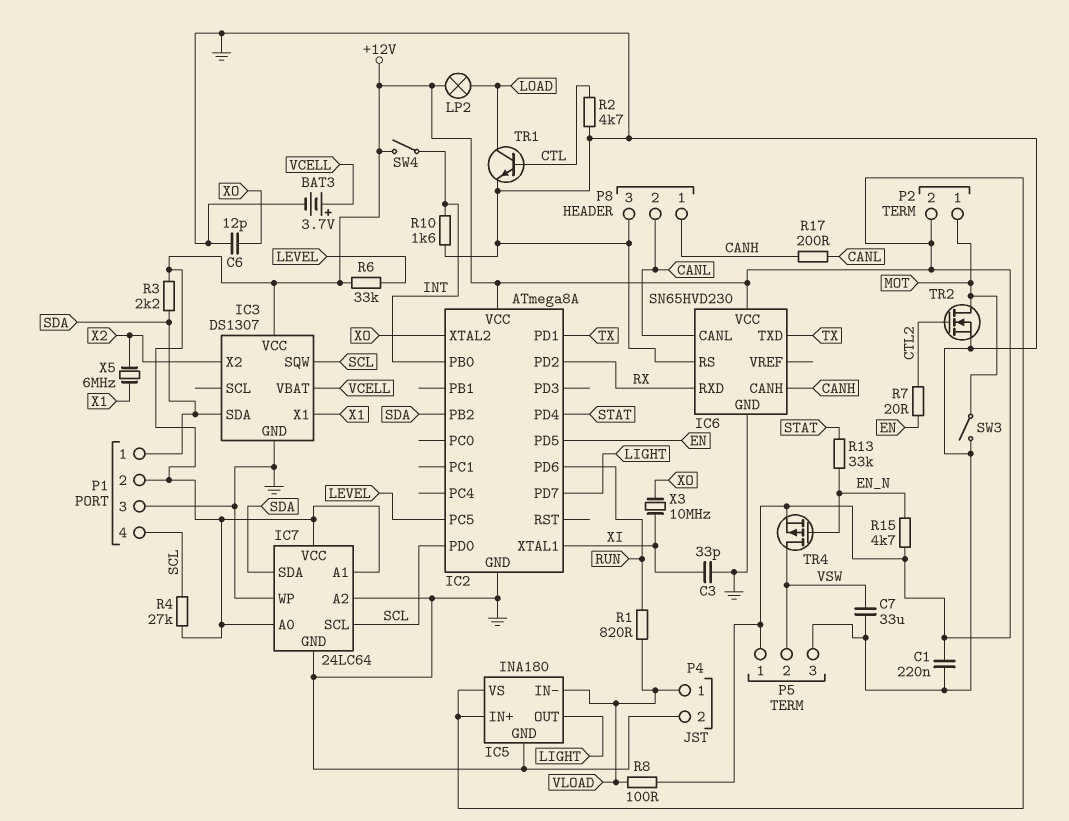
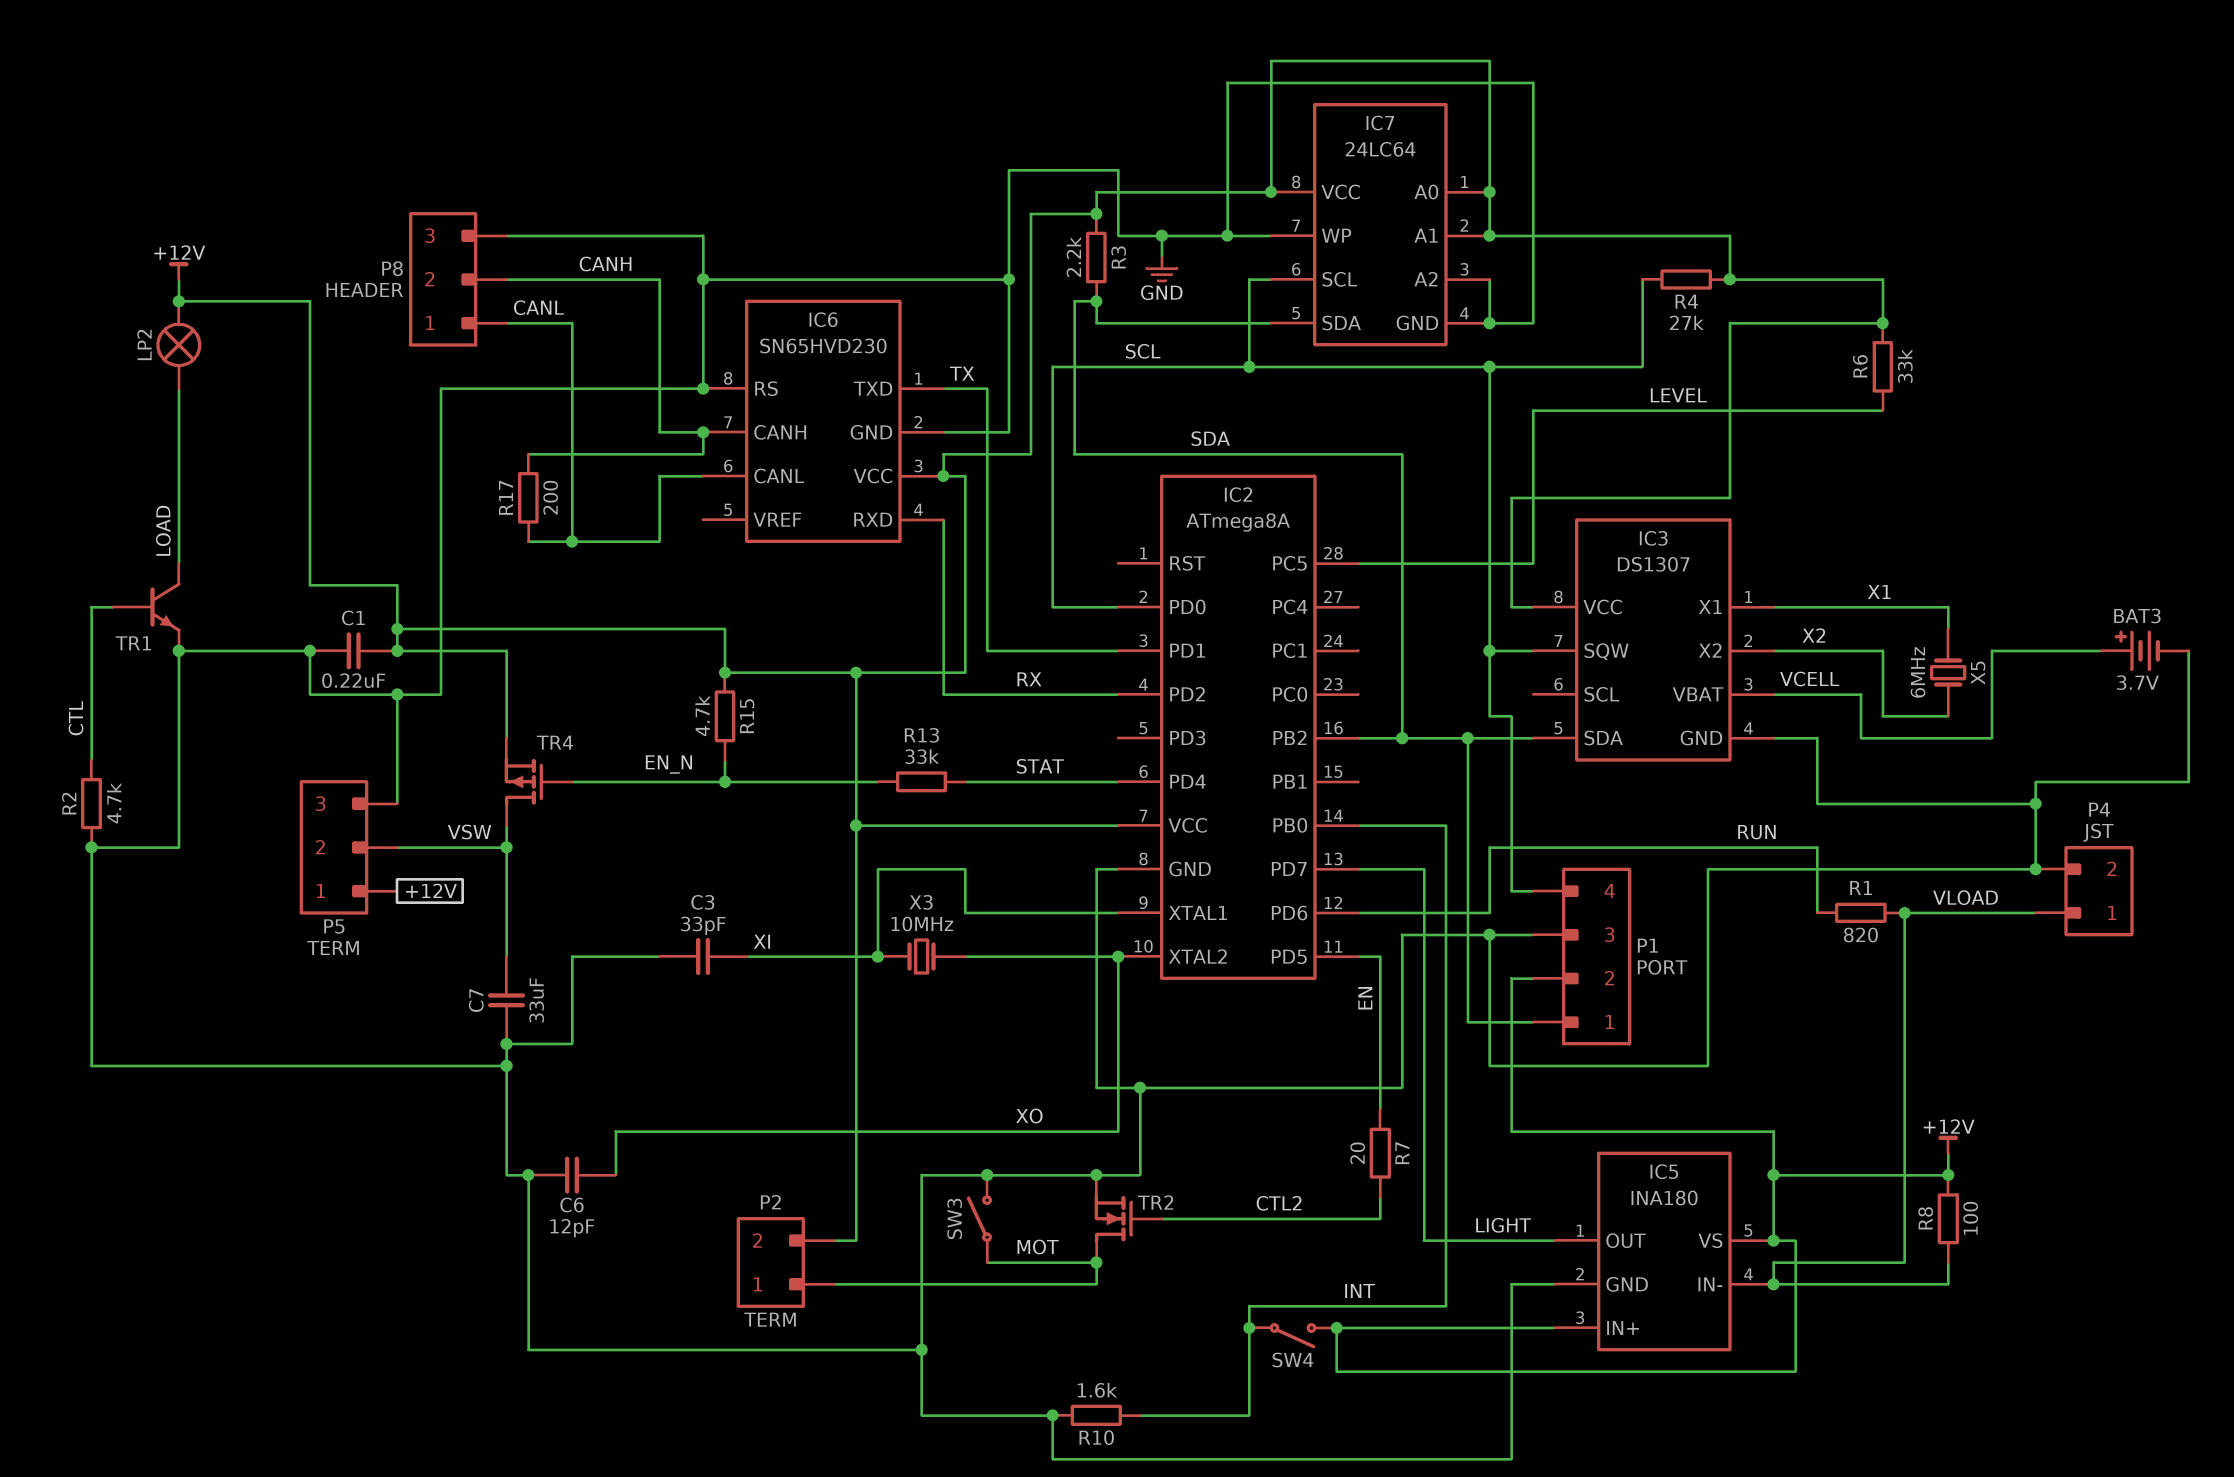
P8 pin 1: CANH -> CANL
P8 pin 2: CANL -> CANH

